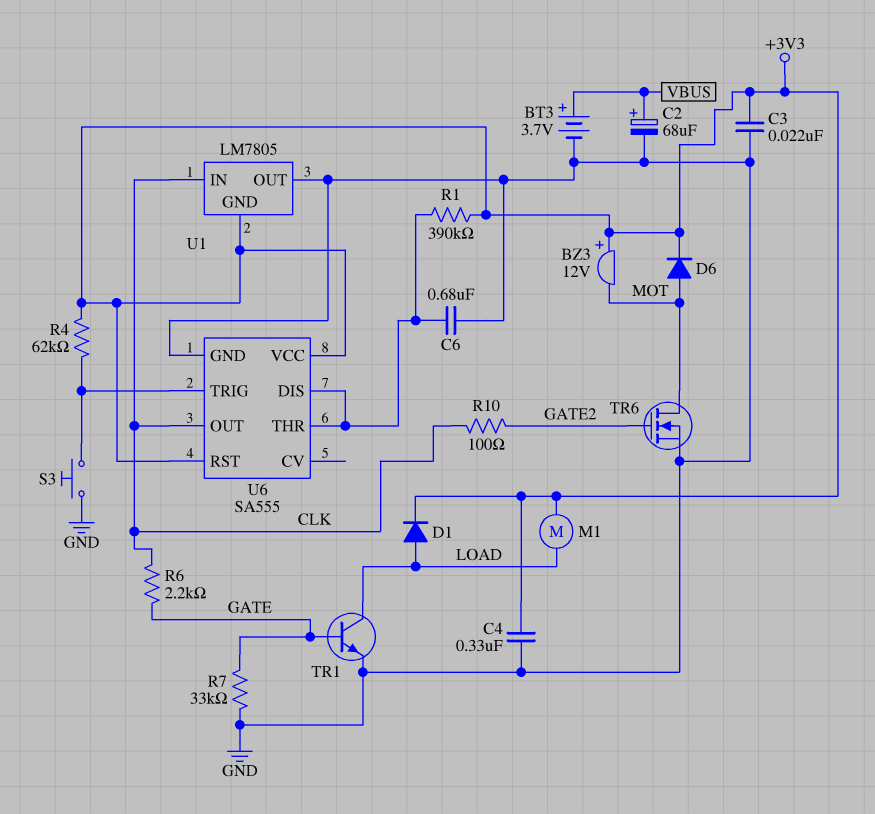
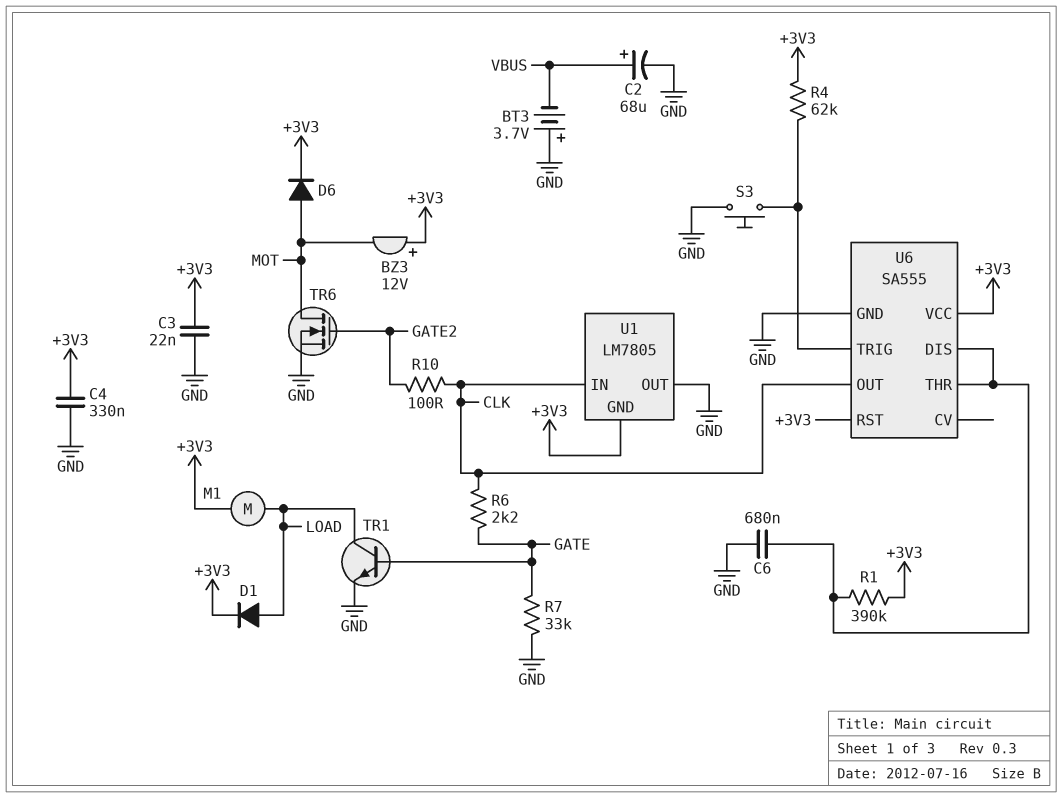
BT3: 3.7V (plus VBUS, minus GND) -> 3.7V (plus GND, minus VBUS)

